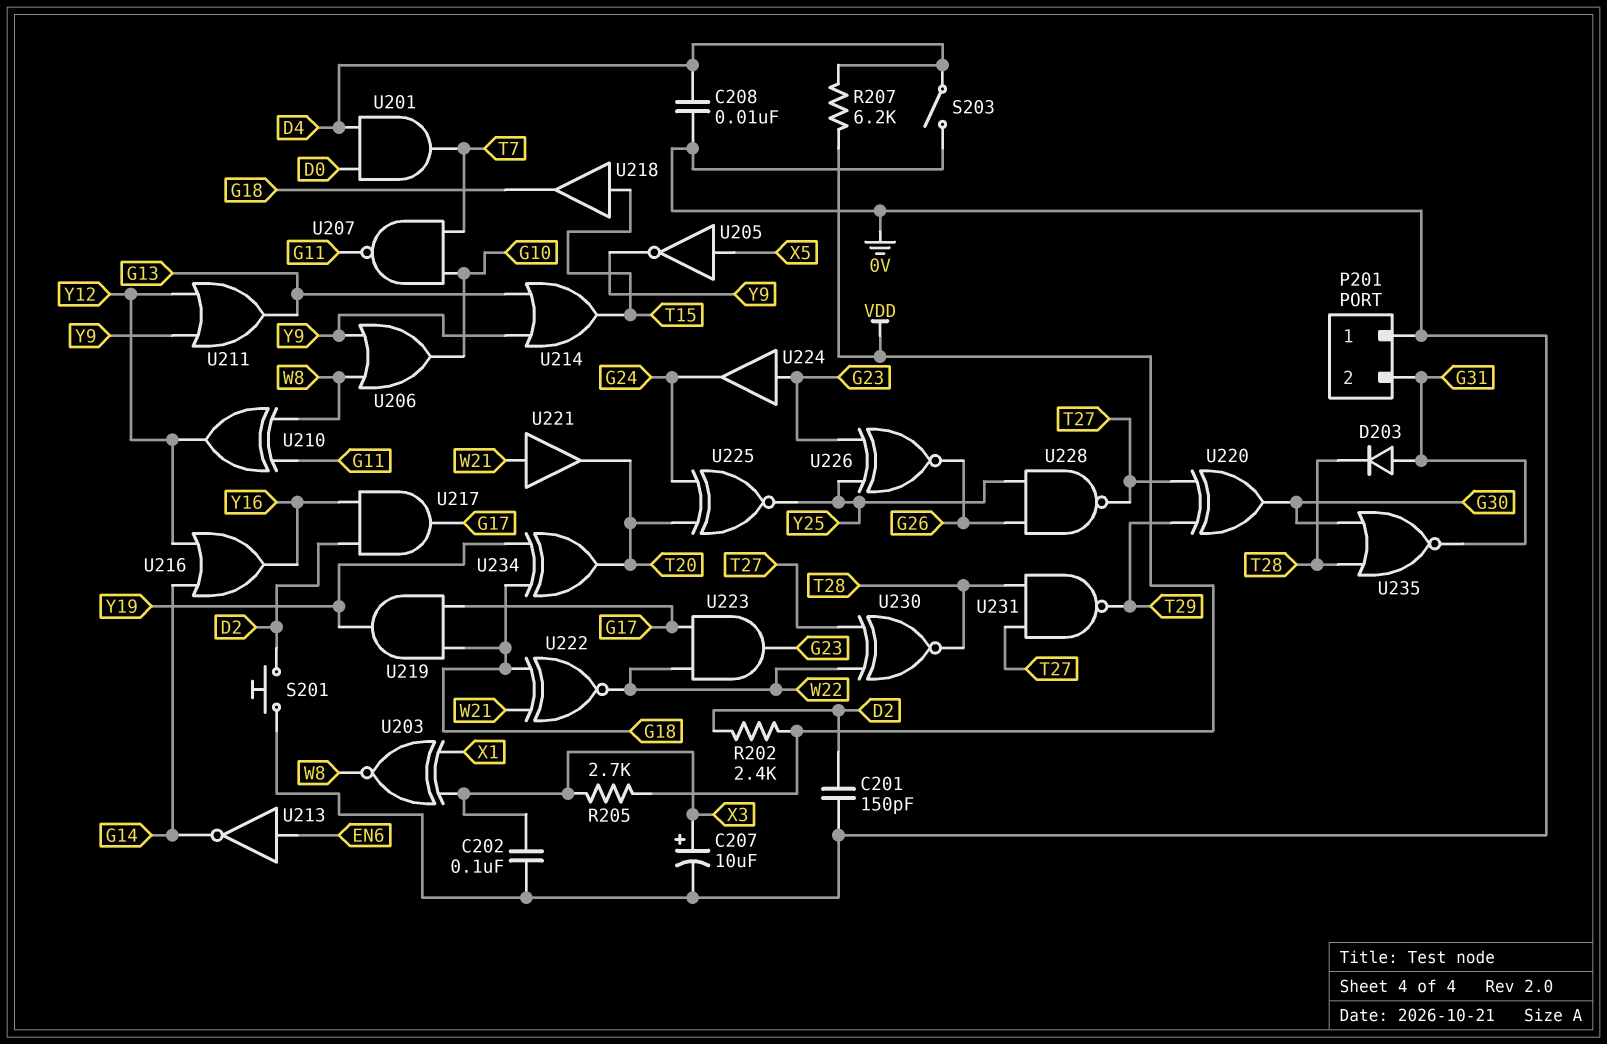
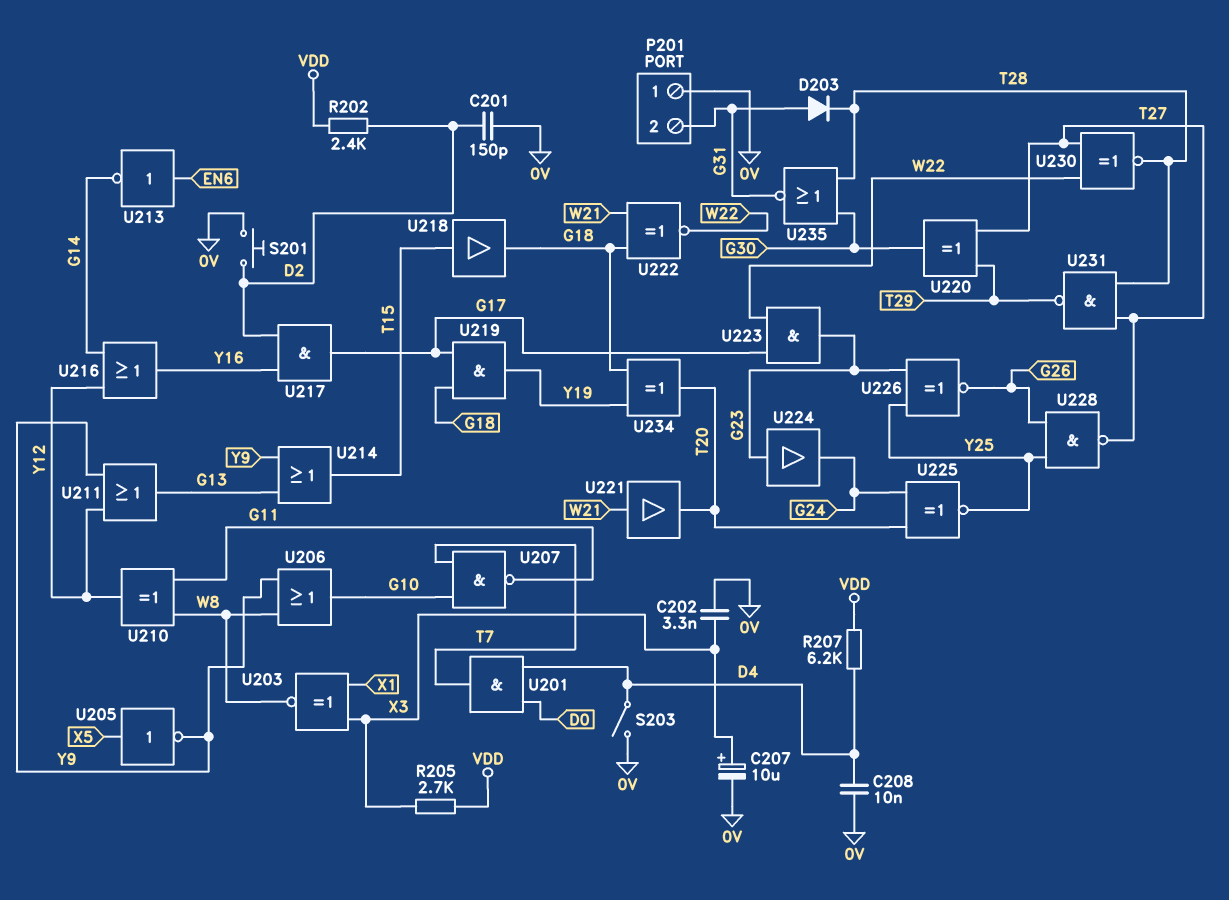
C202: 100nF (0V, X3) -> 3.3nF (0V, X3)

